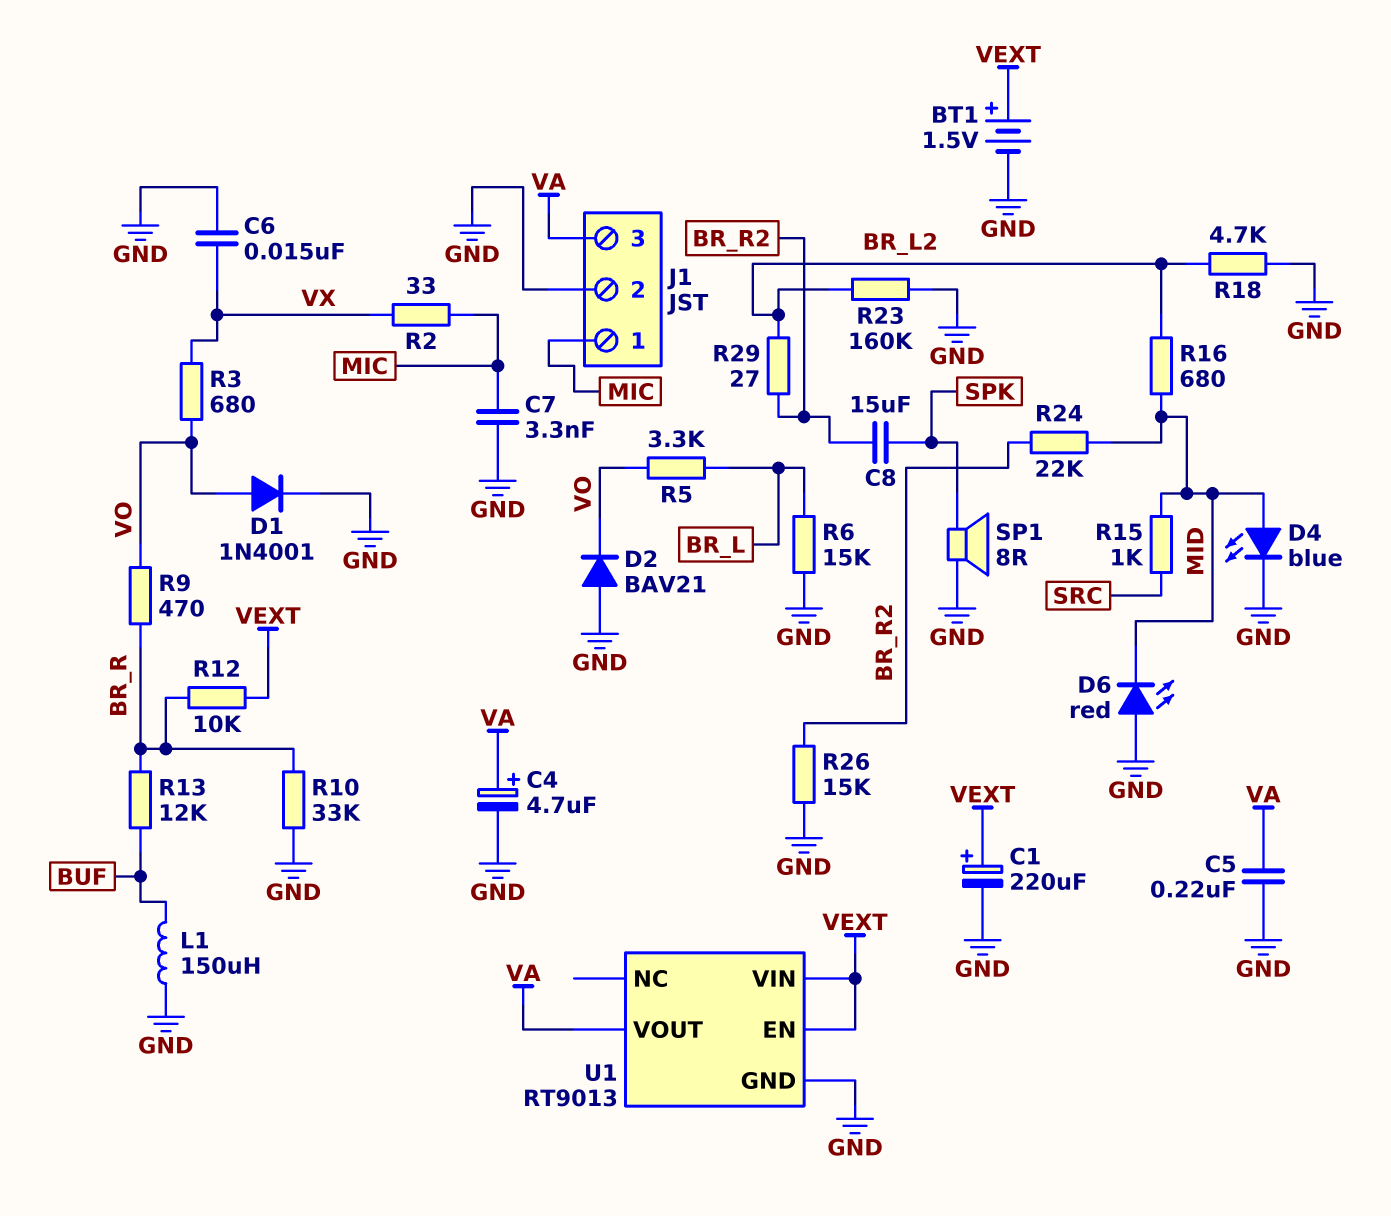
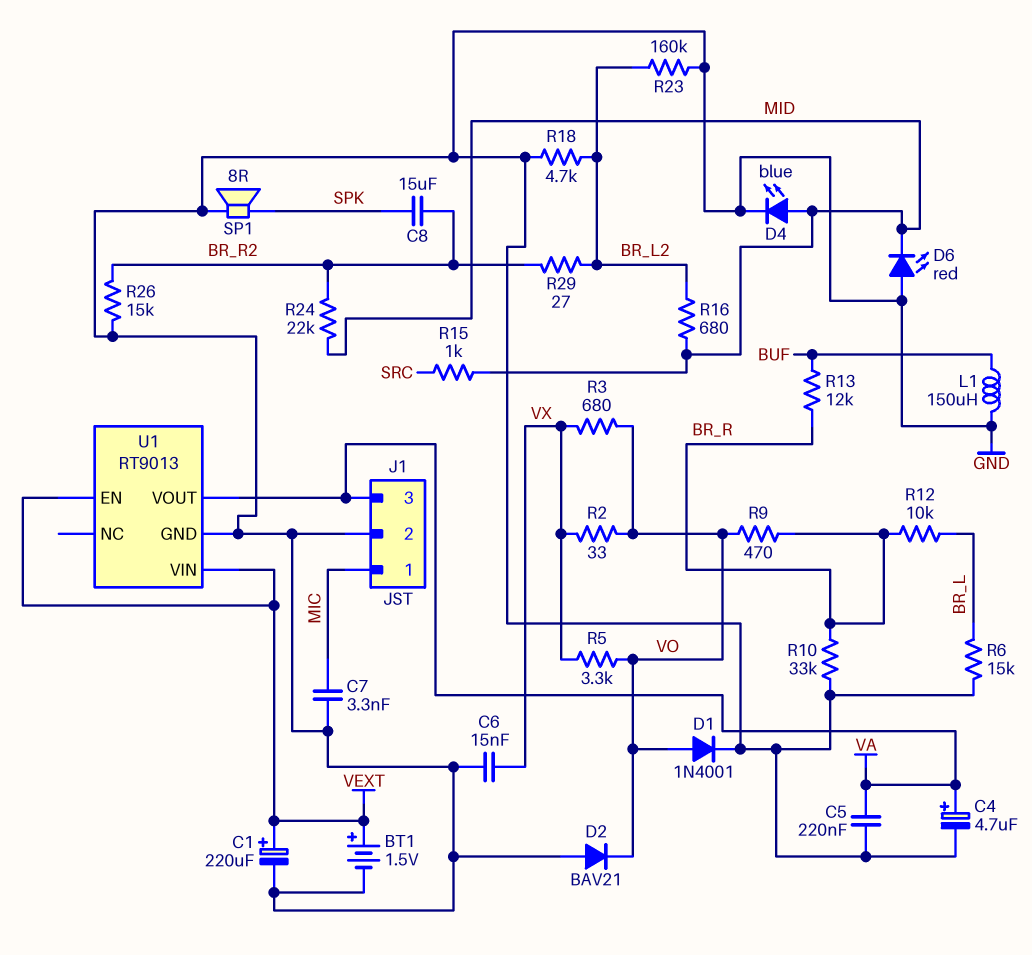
R2: 33 (MIC, VX) -> 33 (VO, VX)
R5: 3.3k (BR_L, VO) -> 3.3k (VO, VX)
R12: 10k (BR_R, VEXT) -> 10k (BR_L, BR_R)

